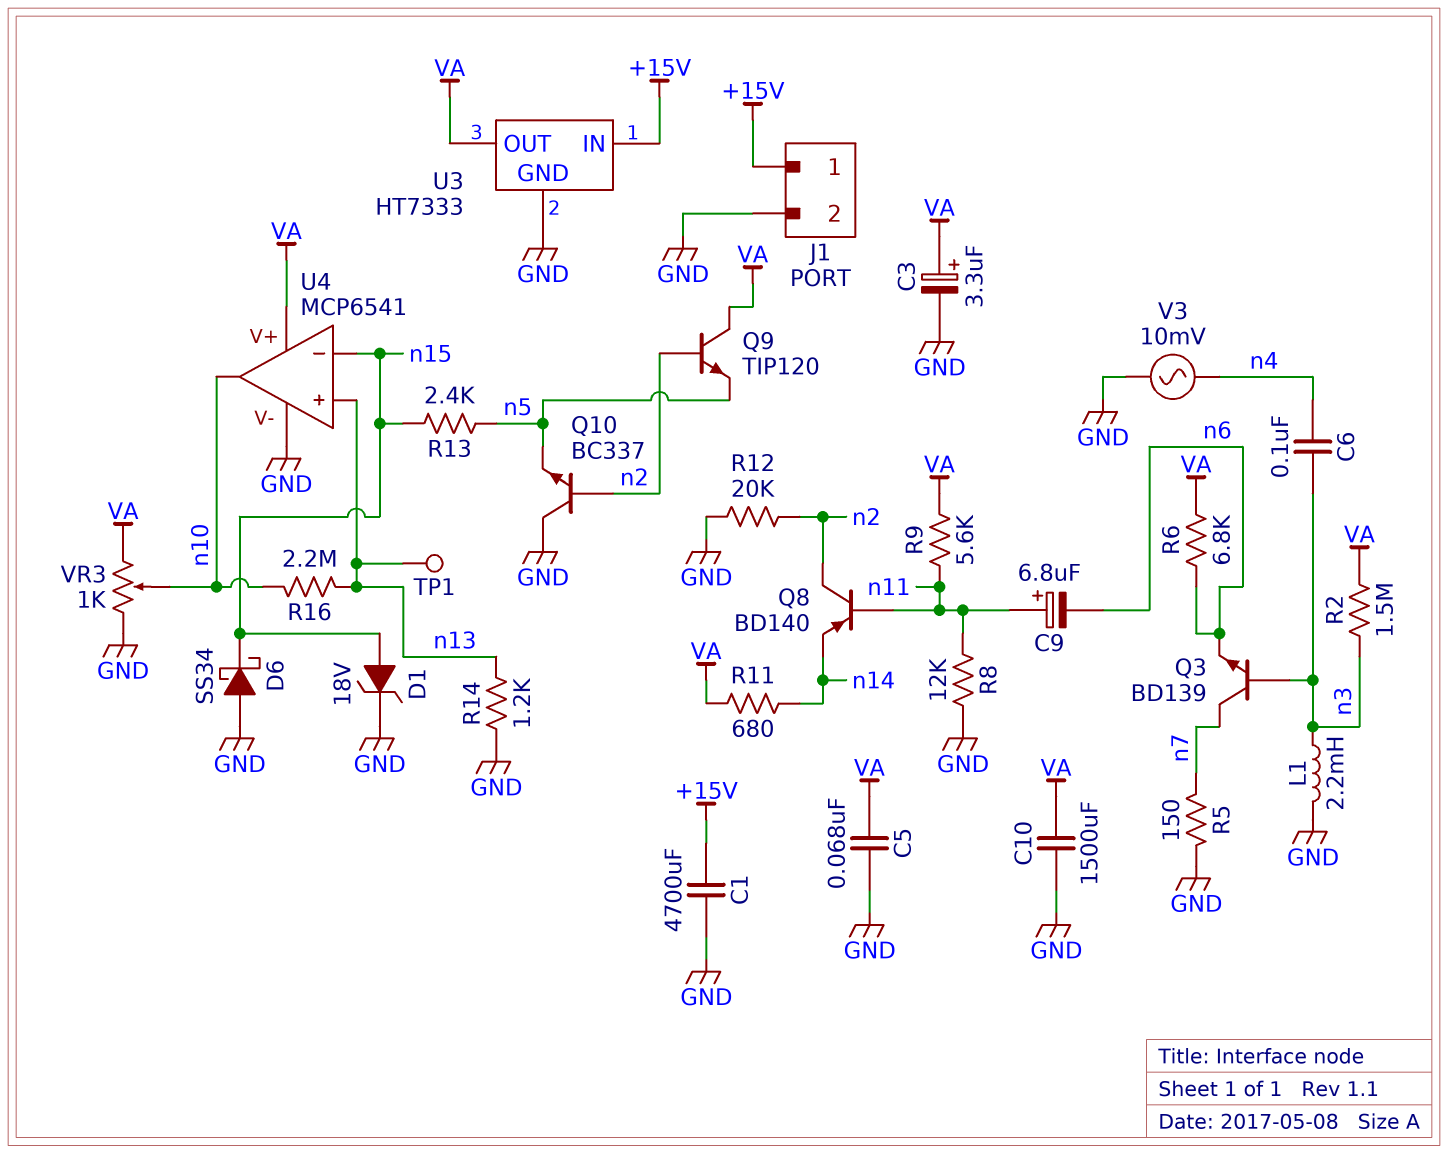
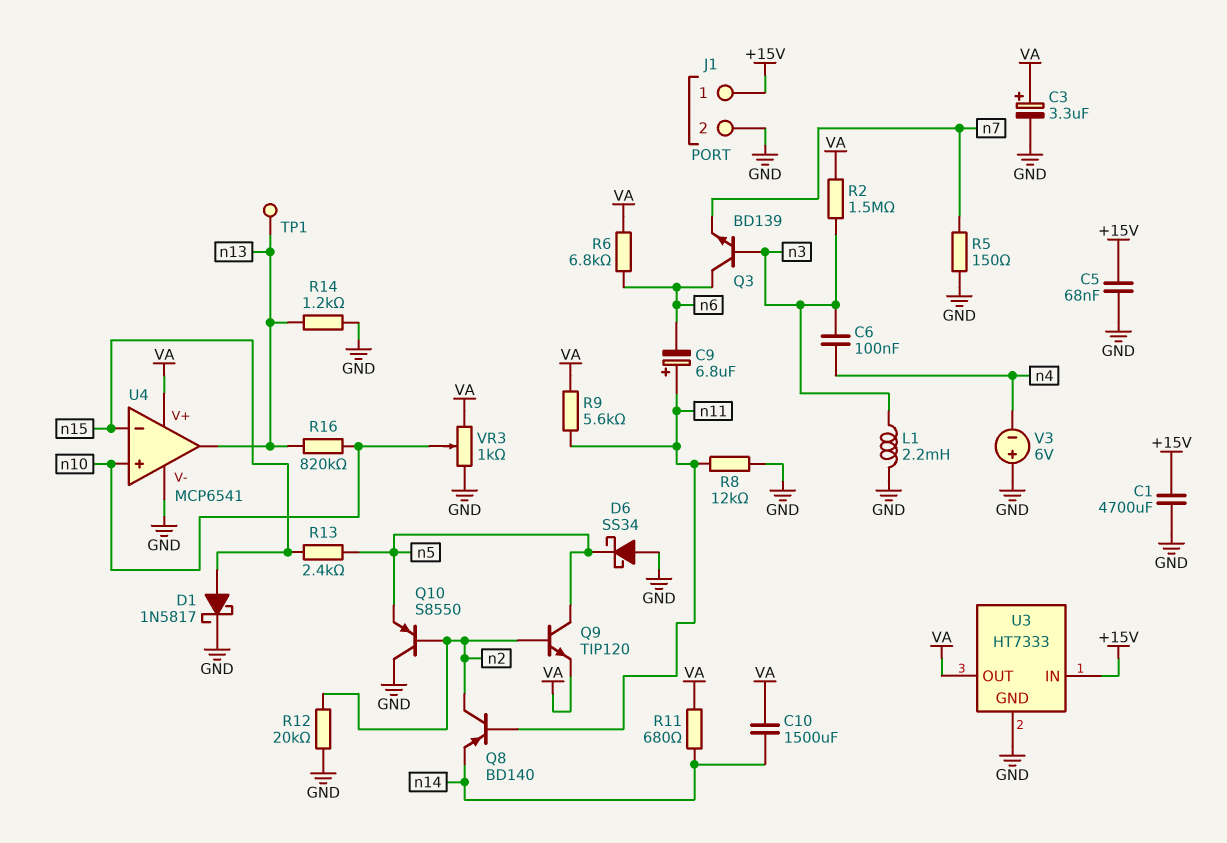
C5: 68nF (GND, VA) -> 68nF (+15V, GND)
C10: 1500uF (GND, VA) -> 1500uF (VA, n14)
D1: zener 18V (A n15, K GND) -> schottky 1N5817 (A n15, K GND)
D6: schottky SS34 (A GND, K n15) -> schottky SS34 (A GND, K n5)
Q3: NPN BD139 (B n3, C n7, E n6) -> NPN BD139 (B n3, C n6, E n7)
Q9: NPN TIP120 (B n2, C VA, E n5) -> NPN TIP120 (B n2, C n5, E VA)
Q10: NPN BC337 (B n2, C GND, E n5) -> PNP S8550 (B n2, C GND, E n5)
R16: 2.2M (n10, n13) -> 820k (n10, n13)
U4 pin in+: n13 -> n10
U4 pin out: n10 -> n13
V3: AC 10mV (GND, n4) -> 6V (plus GND, minus n4)

